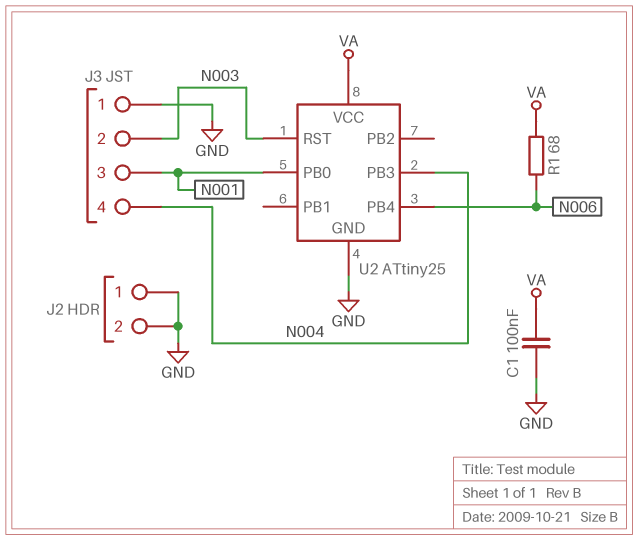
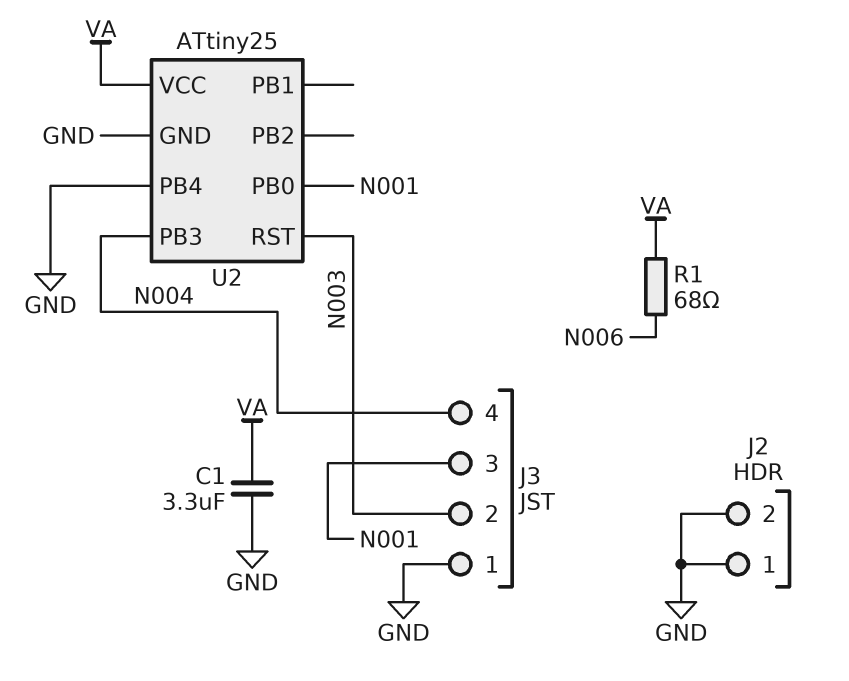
C1: 100nF (GND, VA) -> 3.3uF (GND, VA)
U2 pin PB4: N006 -> GND

